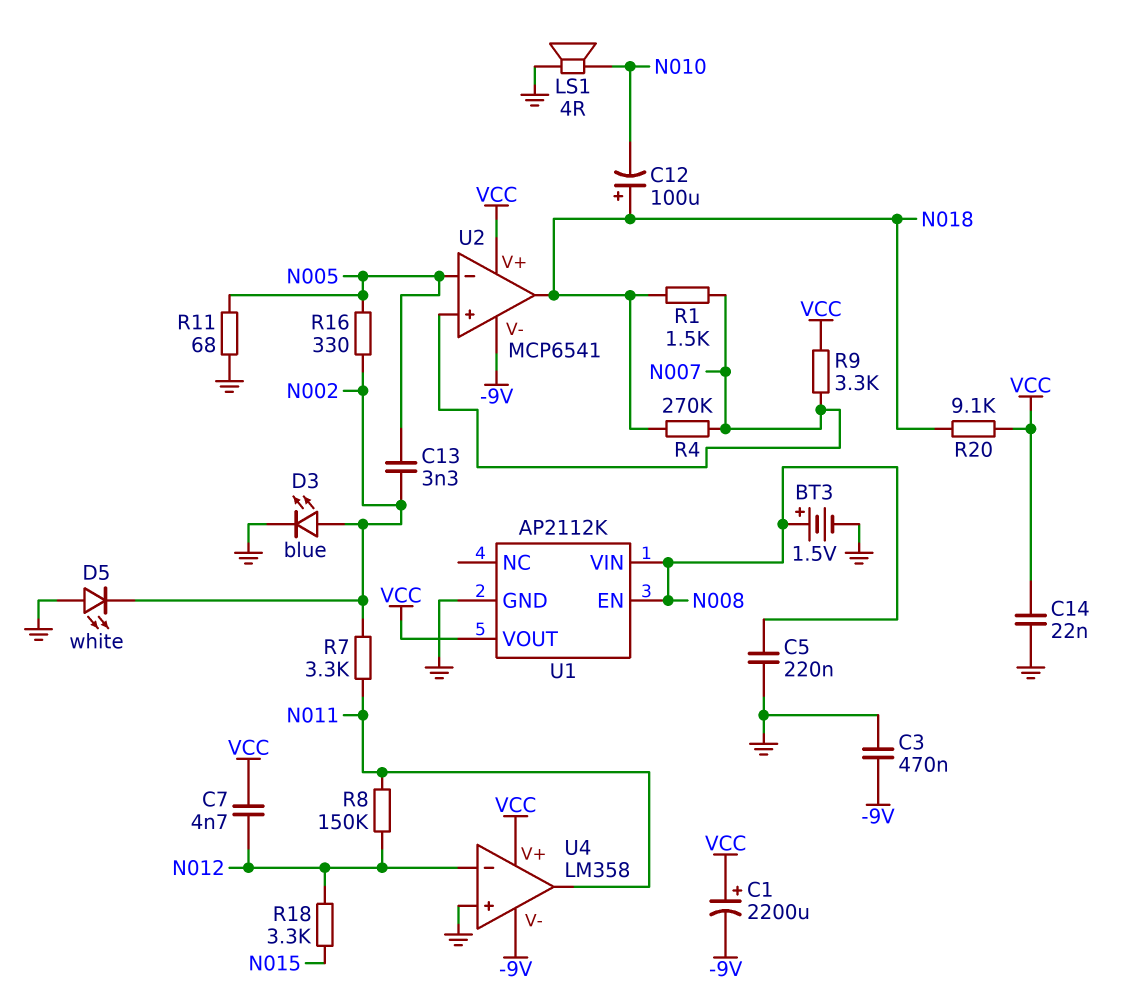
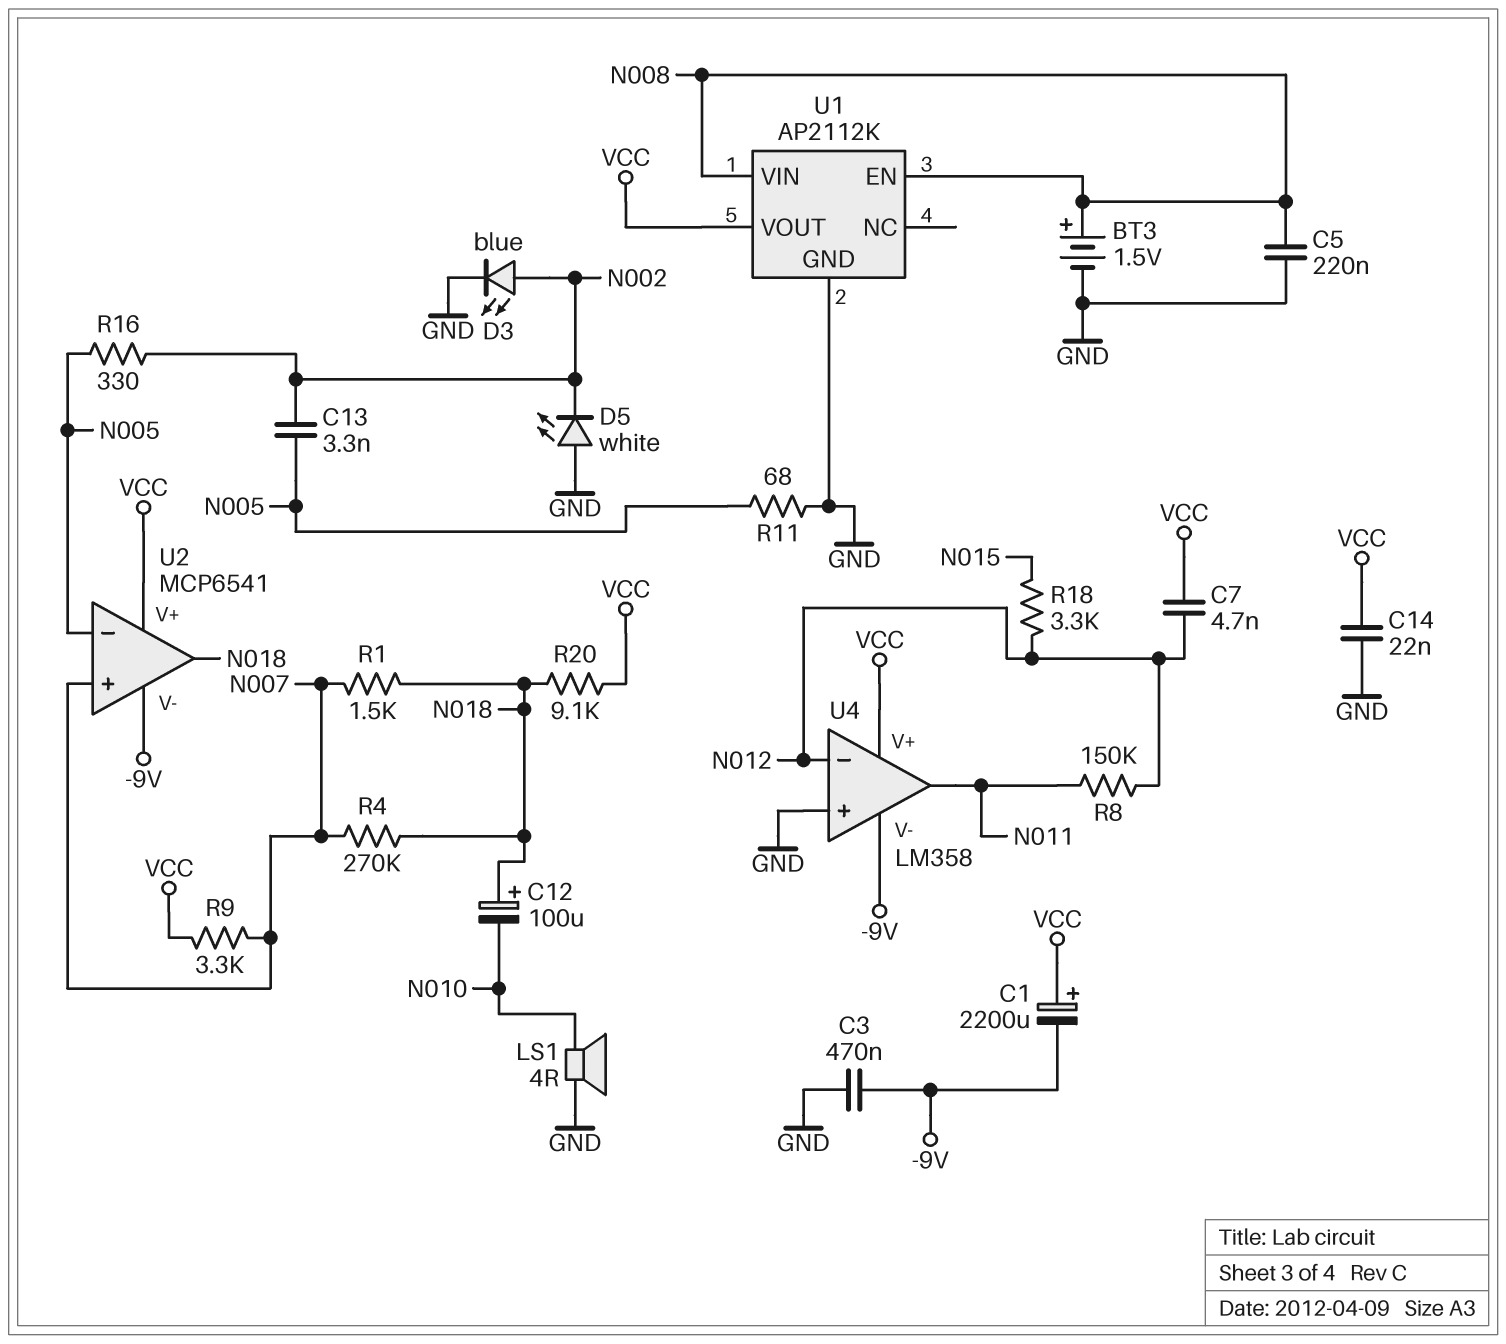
R7: 3.3k (N002, N011) -> none

